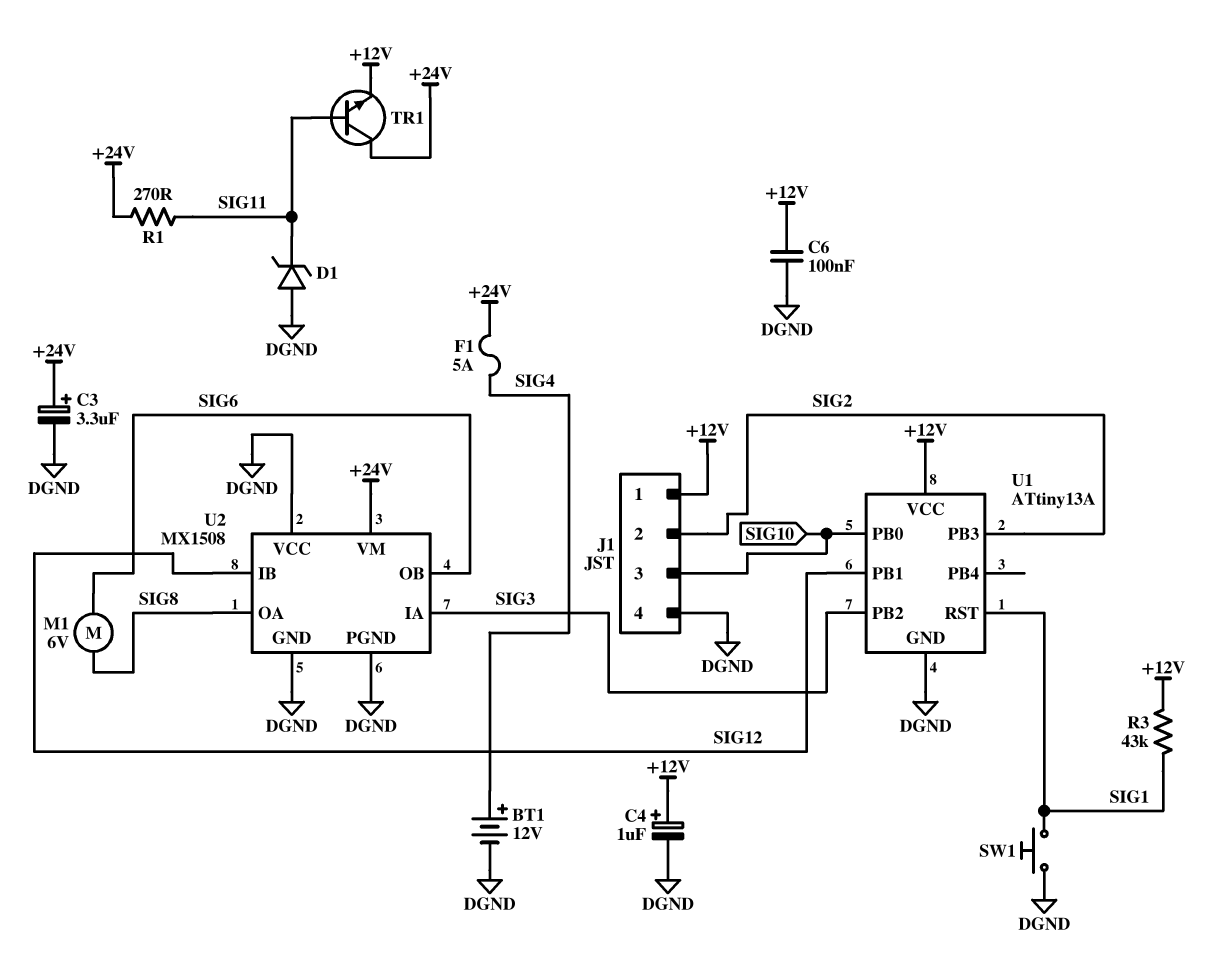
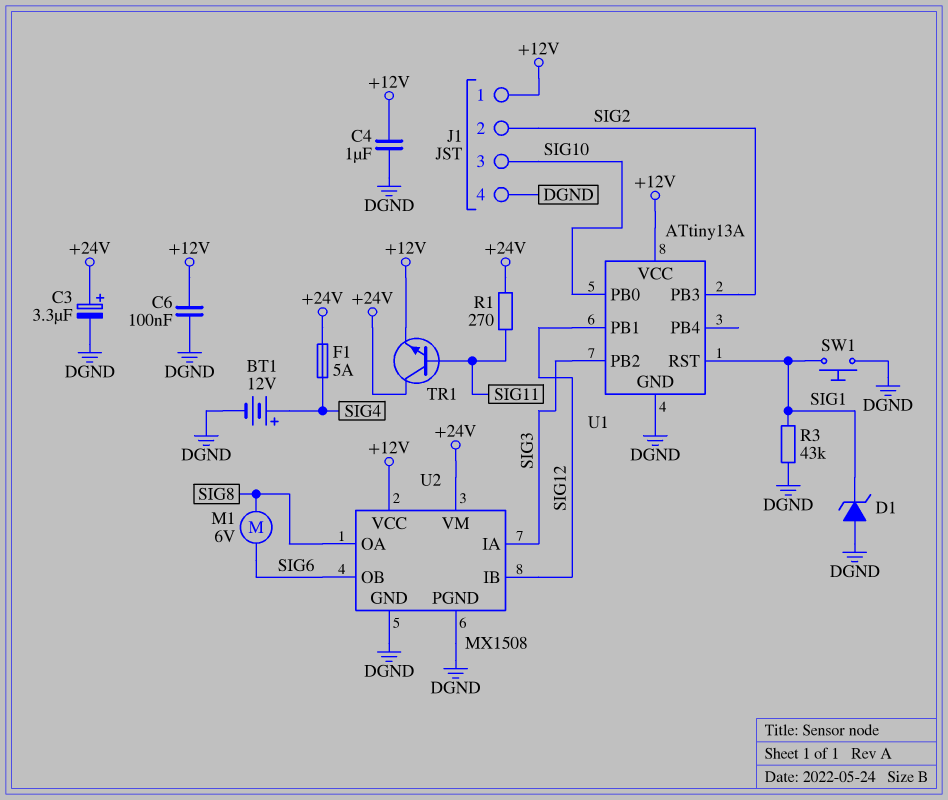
C4: 1uF (plus +12V, minus DGND) -> 1uF (+12V, DGND)
D1: zener (A DGND, K SIG11) -> zener (A DGND, K SIG1)
R3: 43k (+12V, SIG1) -> 43k (DGND, SIG1)
U2 pin VCC: DGND -> +12V

